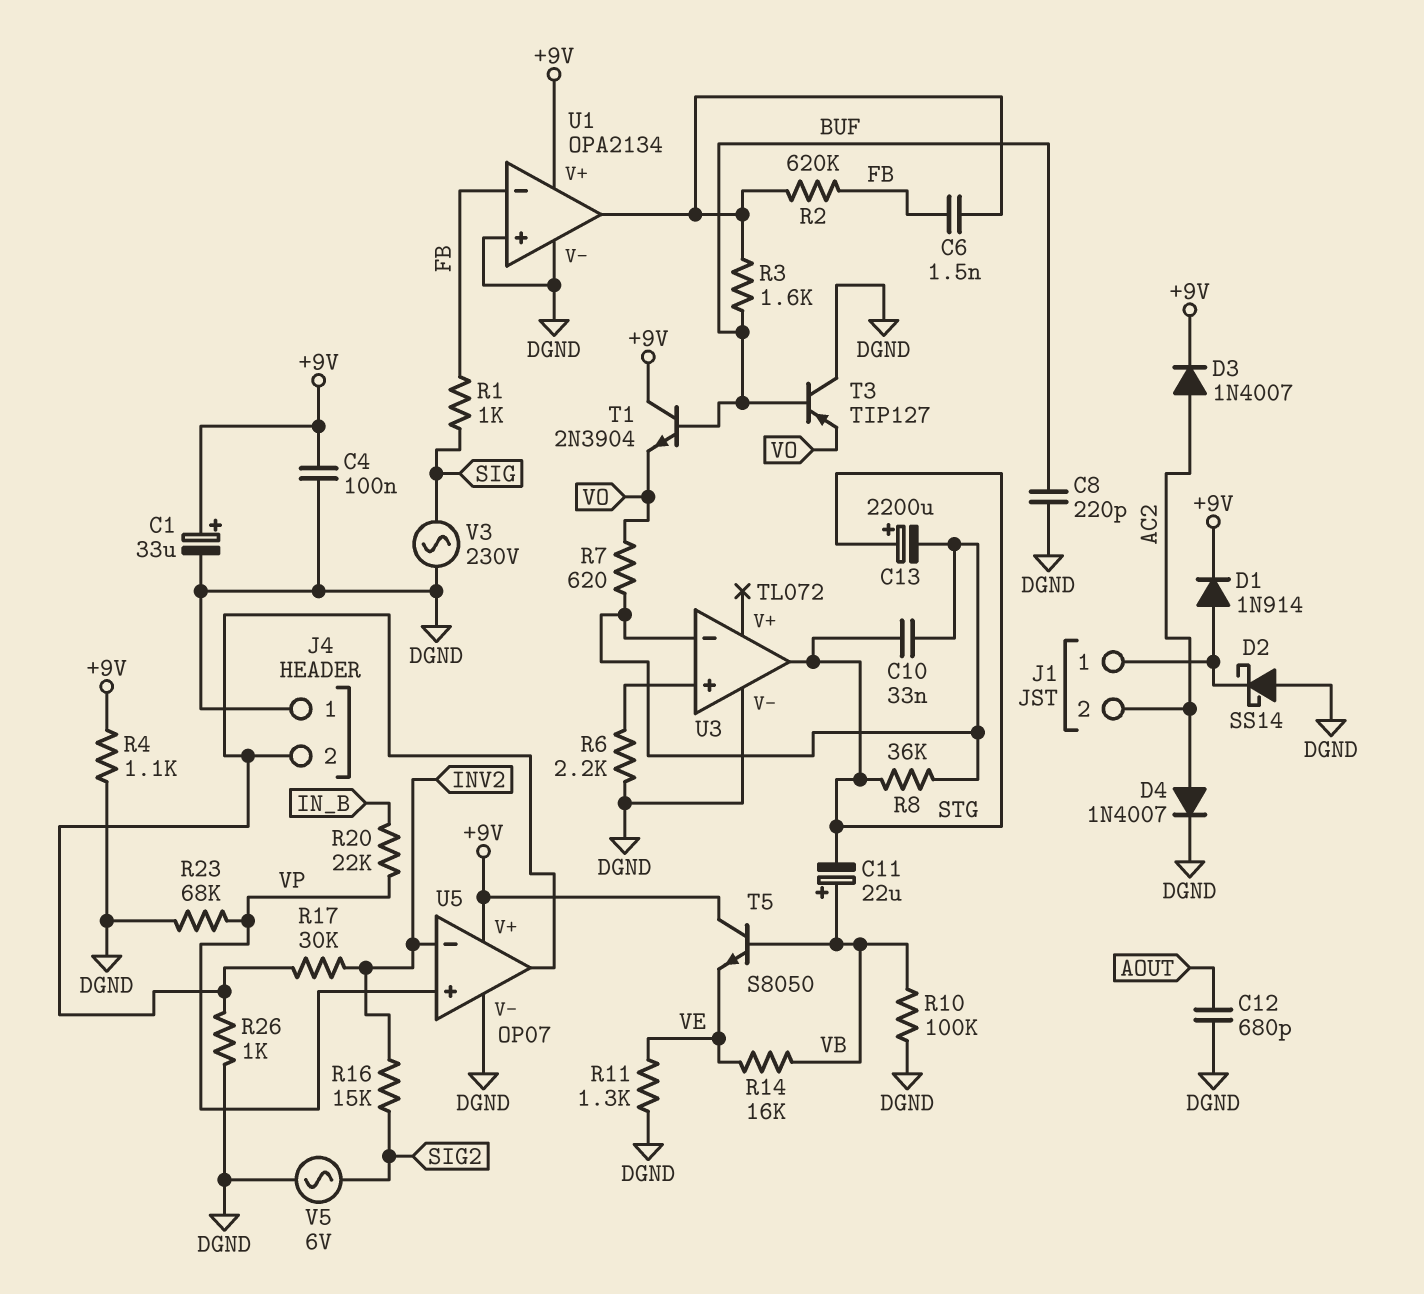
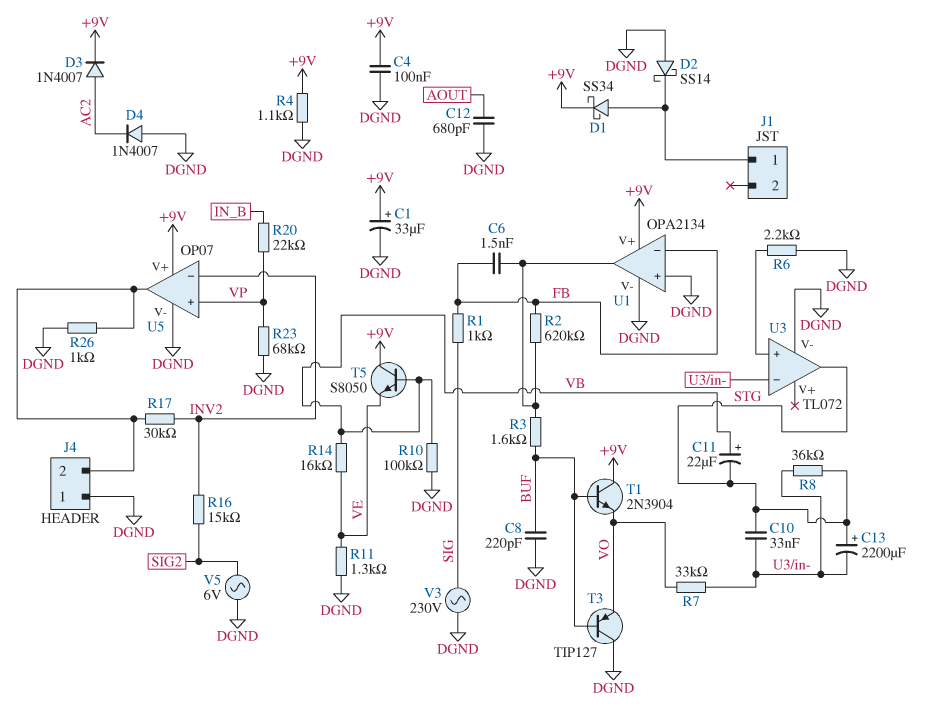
D1: diode 1N914 (A J1/1, K +9V) -> schottky SS34 (A J1/1, K +9V)
D4: diode 1N4007 (A AC2, K DGND) -> diode 1N4007 (A DGND, K AC2)
J1 pin 2: AC2 -> none
R7: 620 (U3/in-, VO) -> 33k (U3/in-, VO)

